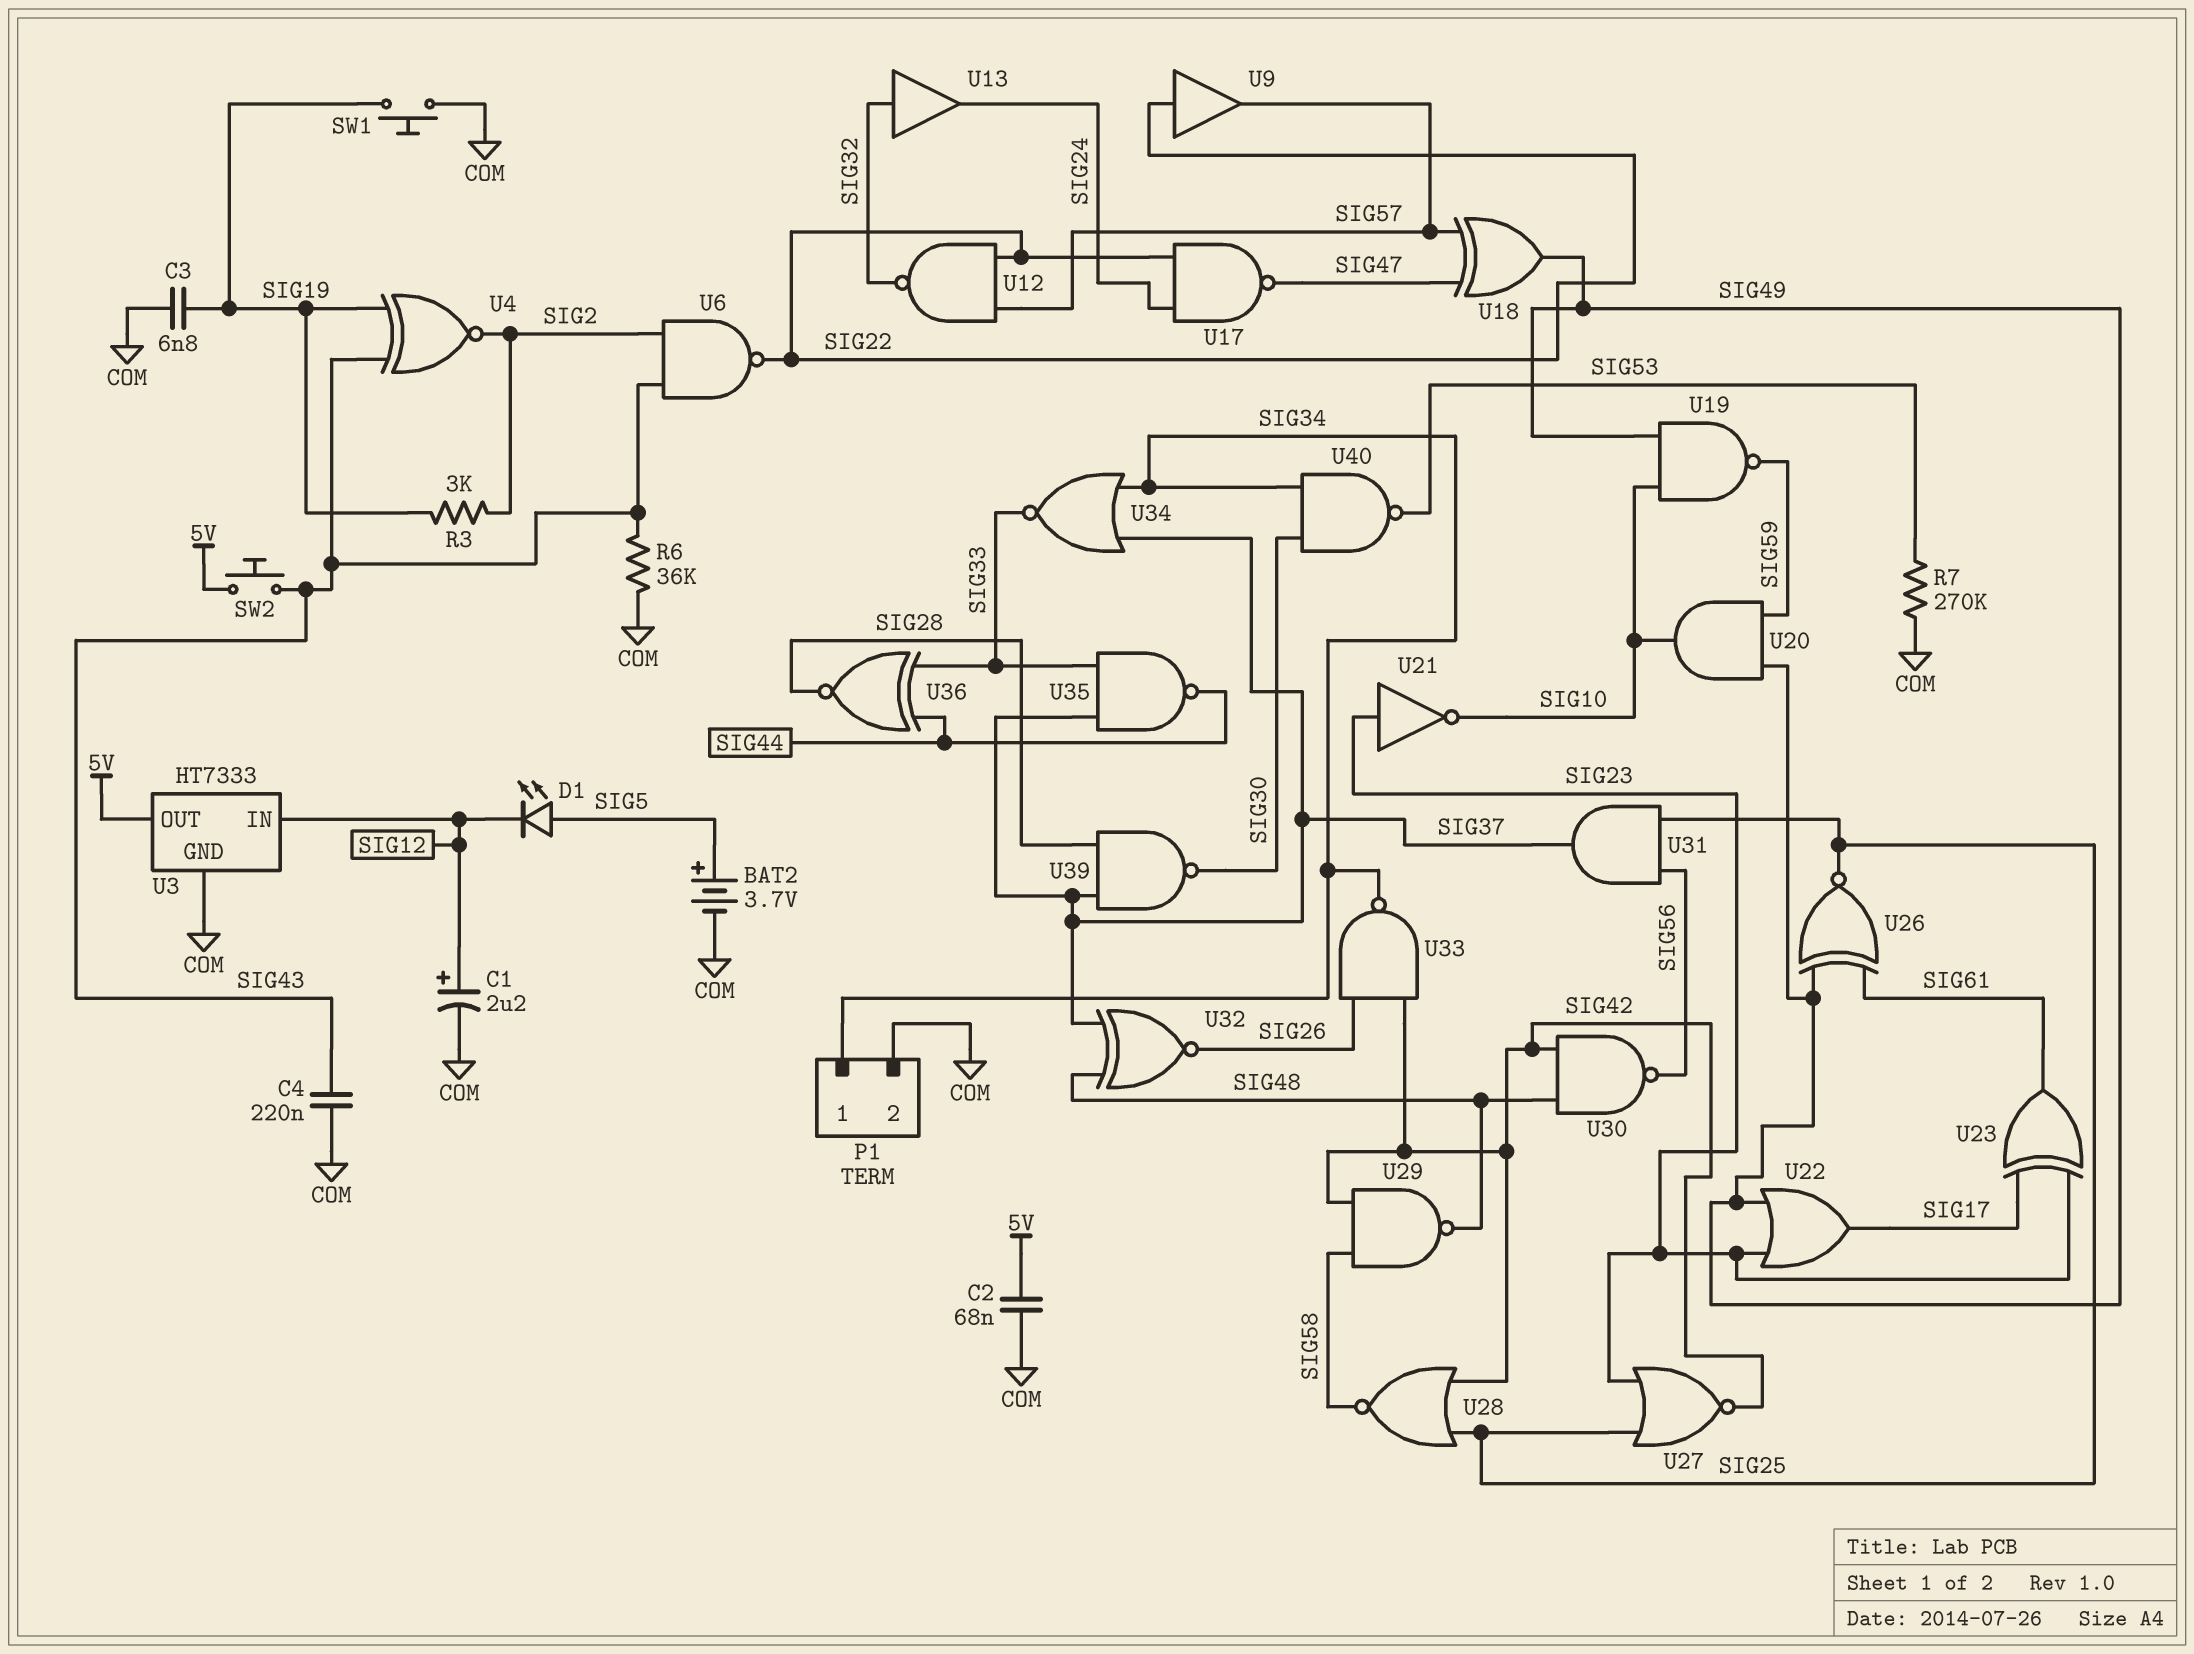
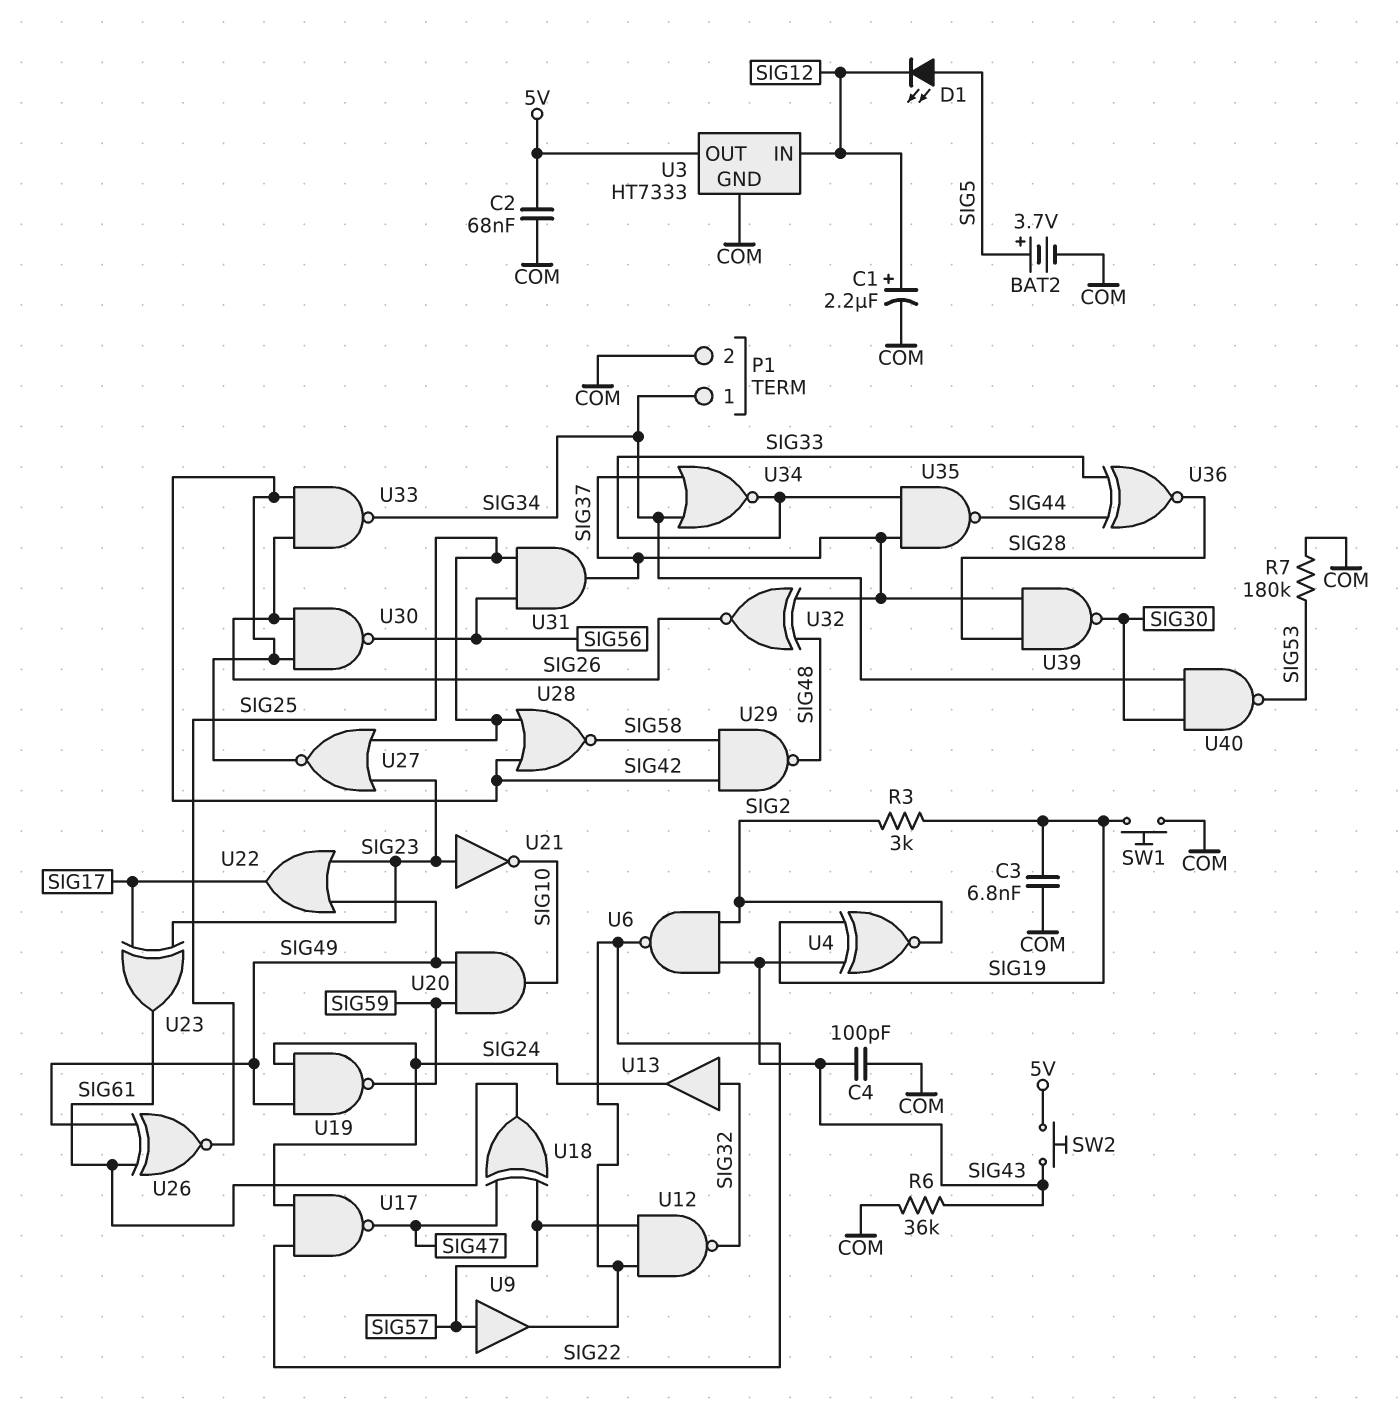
C4: 220nF (COM, SIG43) -> 100pF (COM, SIG43)
R7: 270k (COM, SIG53) -> 180k (COM, SIG53)
U9: buffer (in SIG22, out SIG57) -> buffer (in SIG57, out SIG22)
U18: XOR (in SIG47, in SIG57, out SIG49) -> XOR (in SIG47, in SIG57, out SIG61)
U19: NAND (in SIG10, in SIG49, out SIG59) -> NAND (in SIG24, in SIG49, out SIG59)
U30: NAND (in SIG42, in SIG48, out SIG56) -> NAND (in SIG26, in SIG42, out SIG56)

